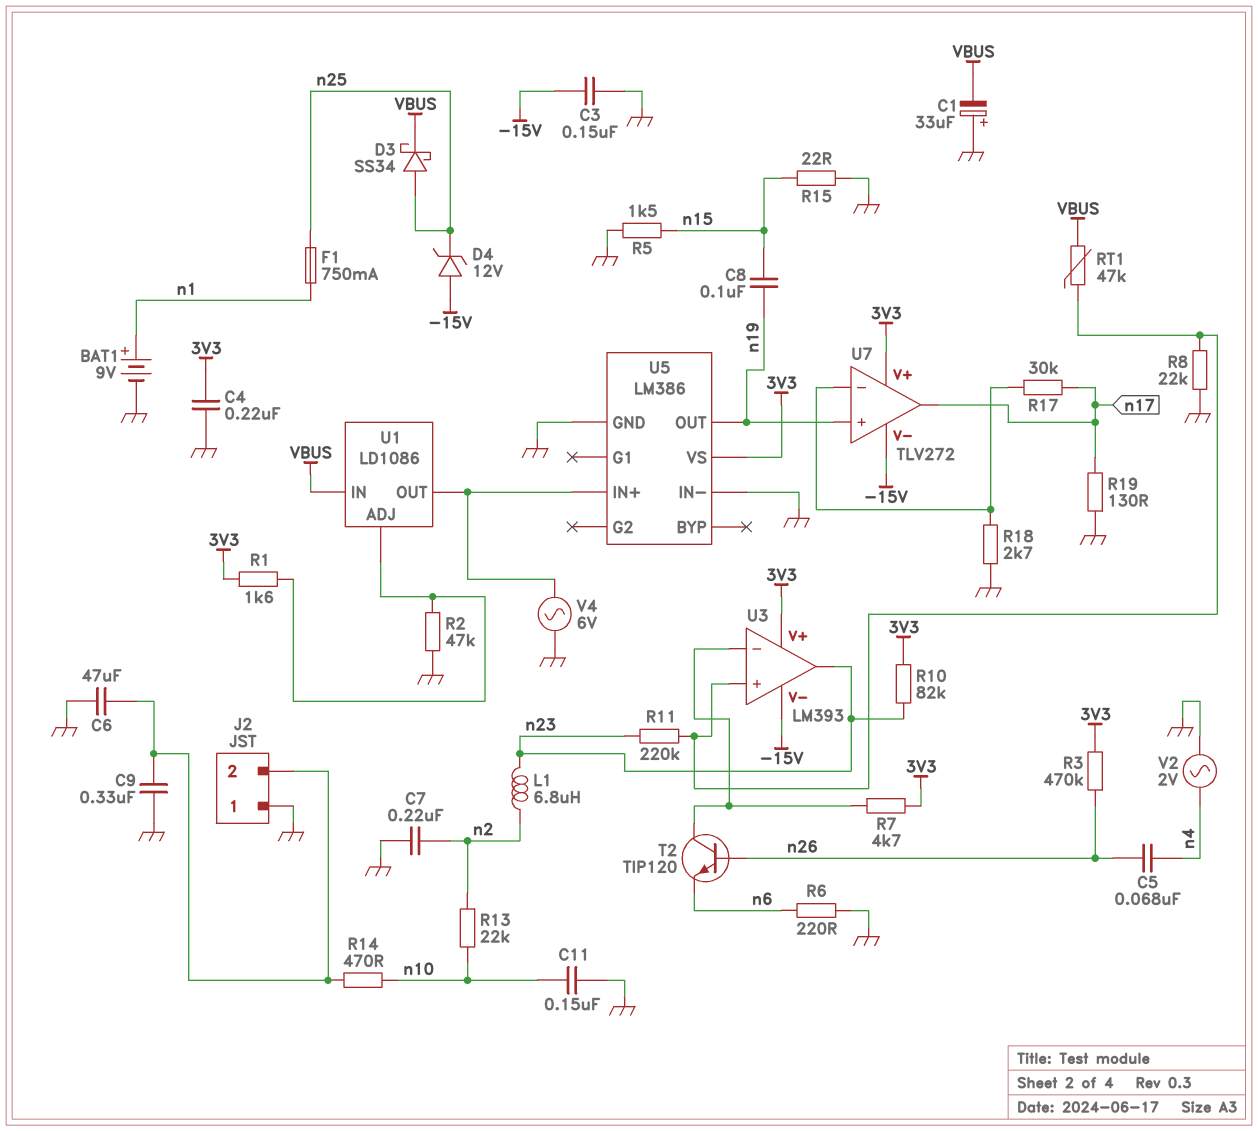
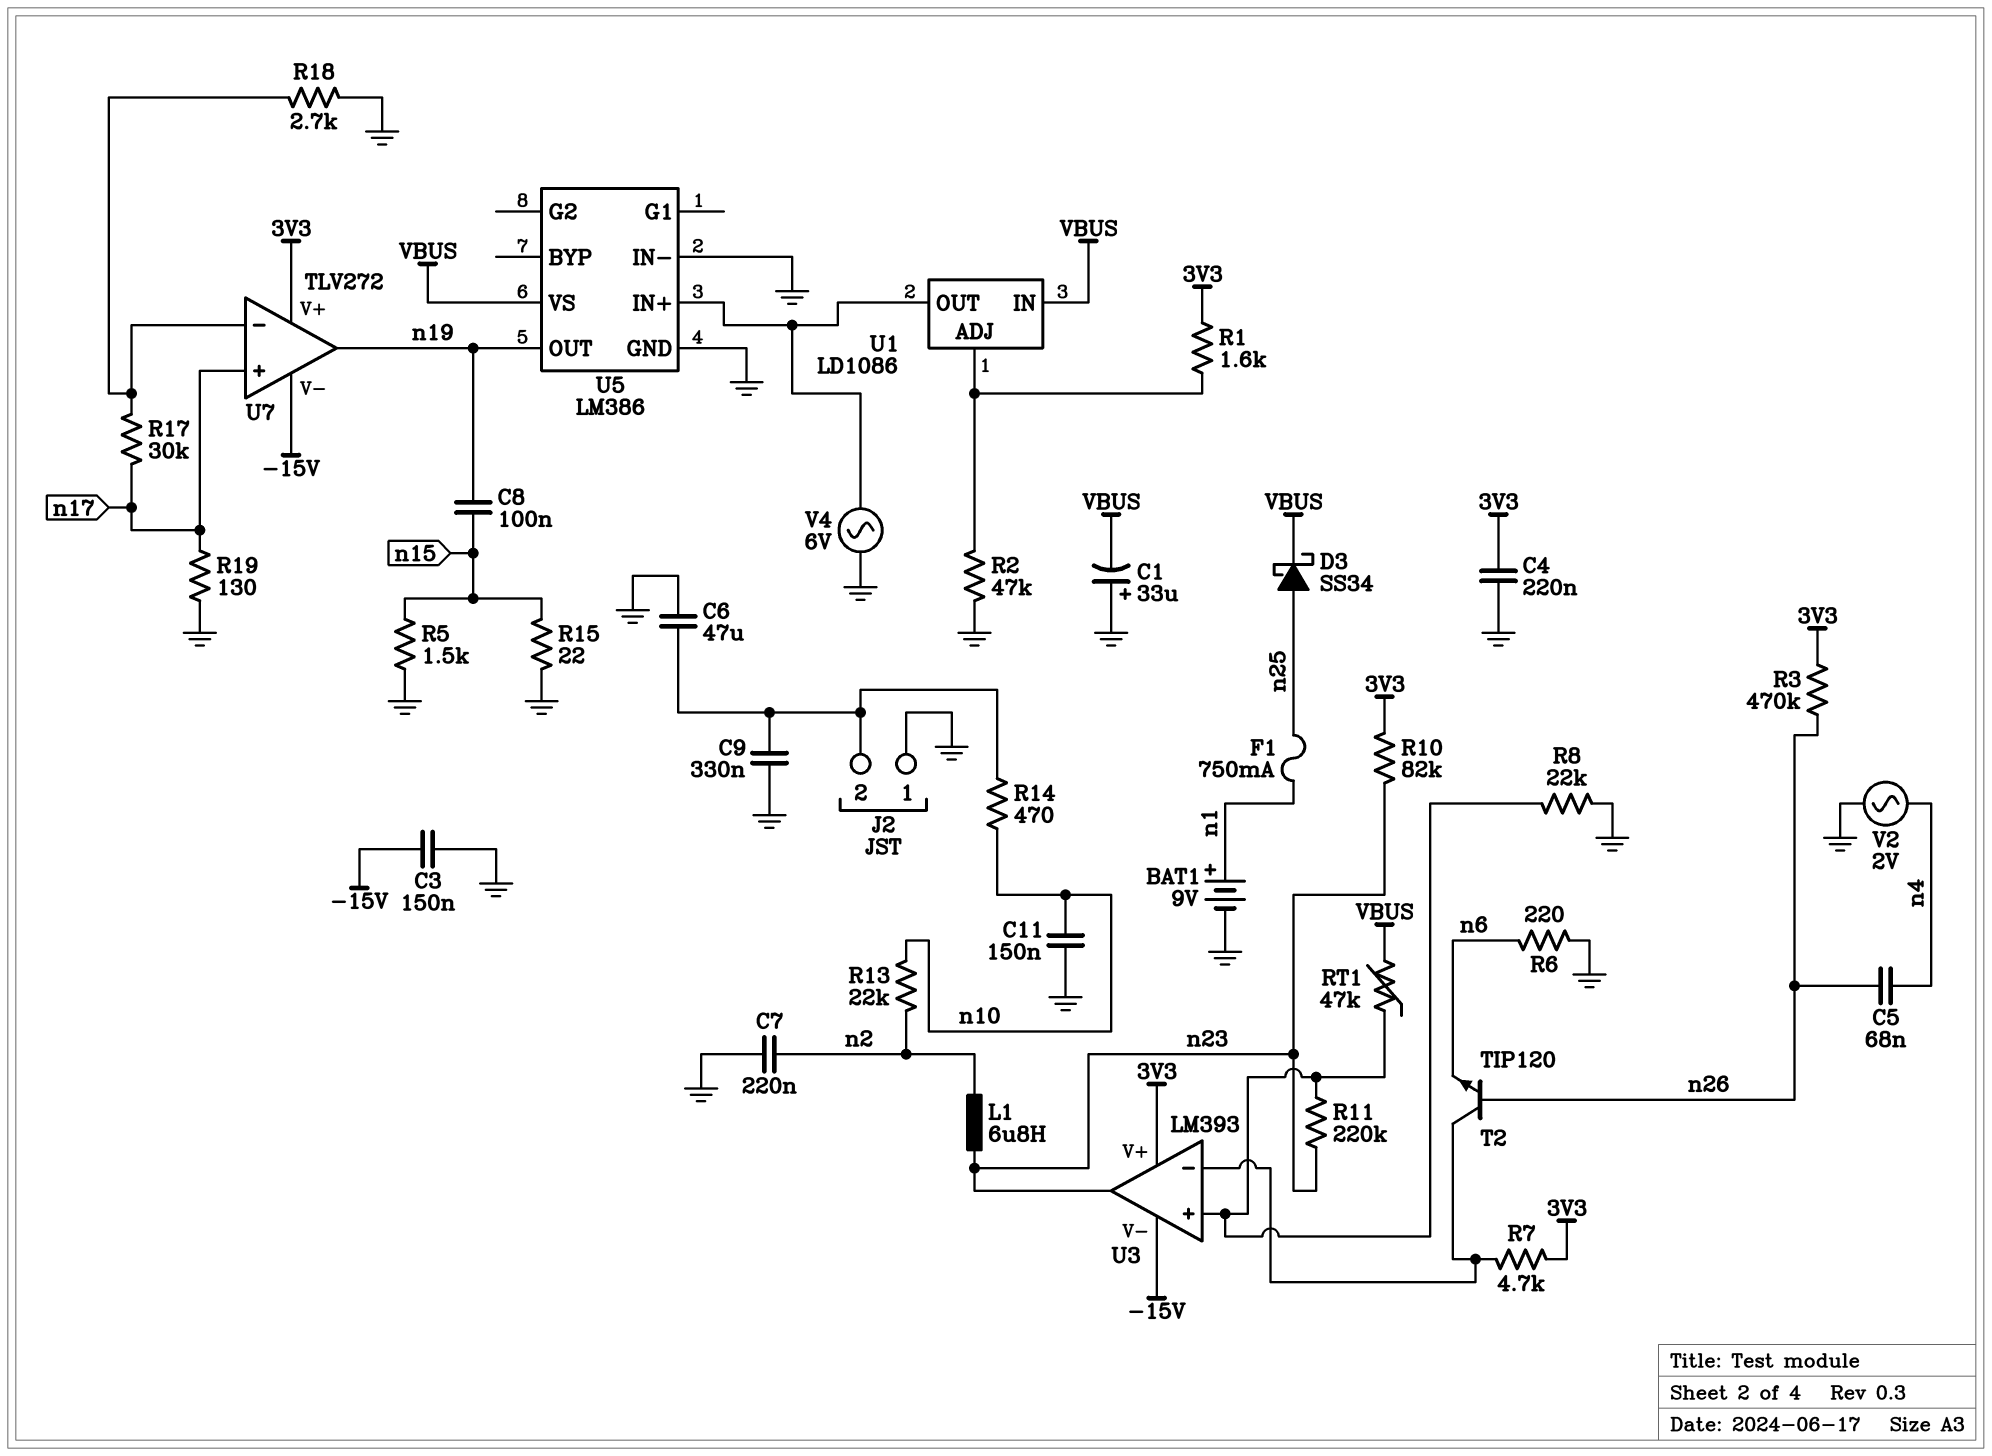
D4: zener 12V (A -15V, K n25) -> none
U5 pin VS: 3V3 -> VBUS
U7 pin in+: n19 -> n17
U7 pin out: n17 -> n19

